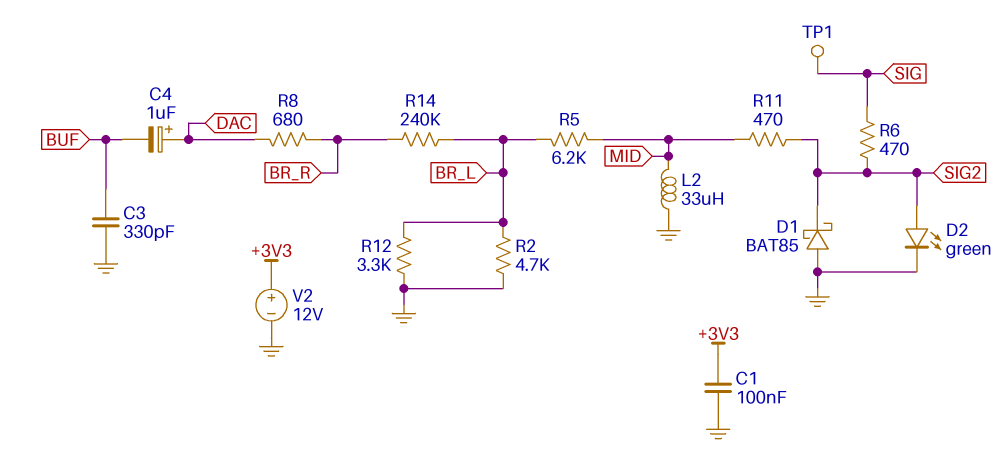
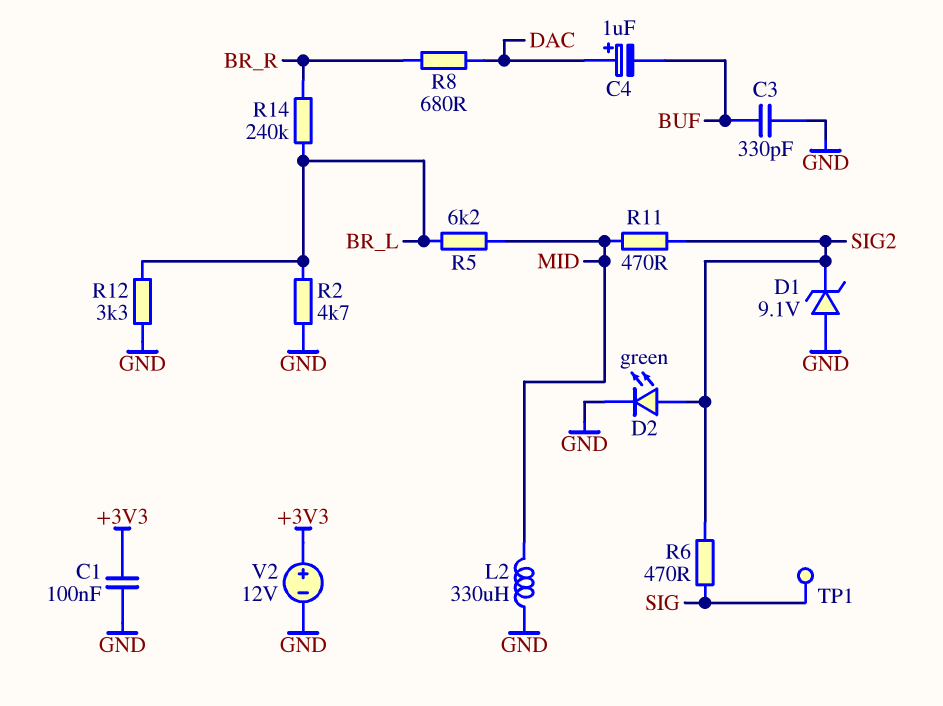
D1: schottky BAT85 (A GND, K SIG2) -> zener 9.1V (A GND, K SIG2)
L2: 33uH (GND, MID) -> 330uH (GND, MID)

